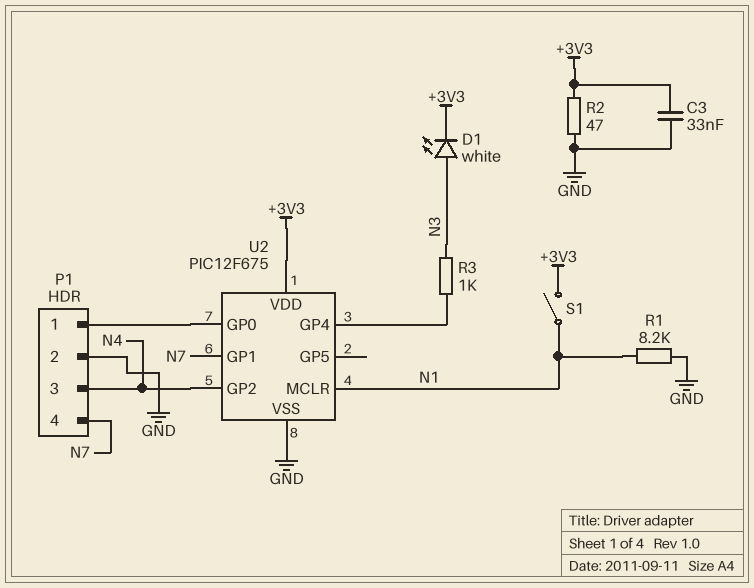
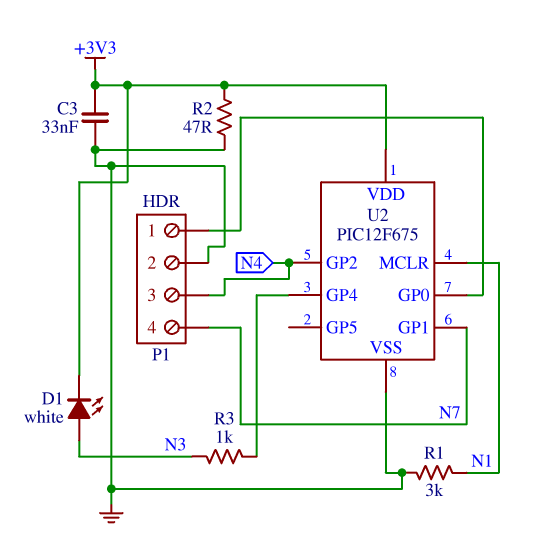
R1: 8.2k (GND, N1) -> 3k (GND, N1)
S1: switch (+3V3, N1) -> none

